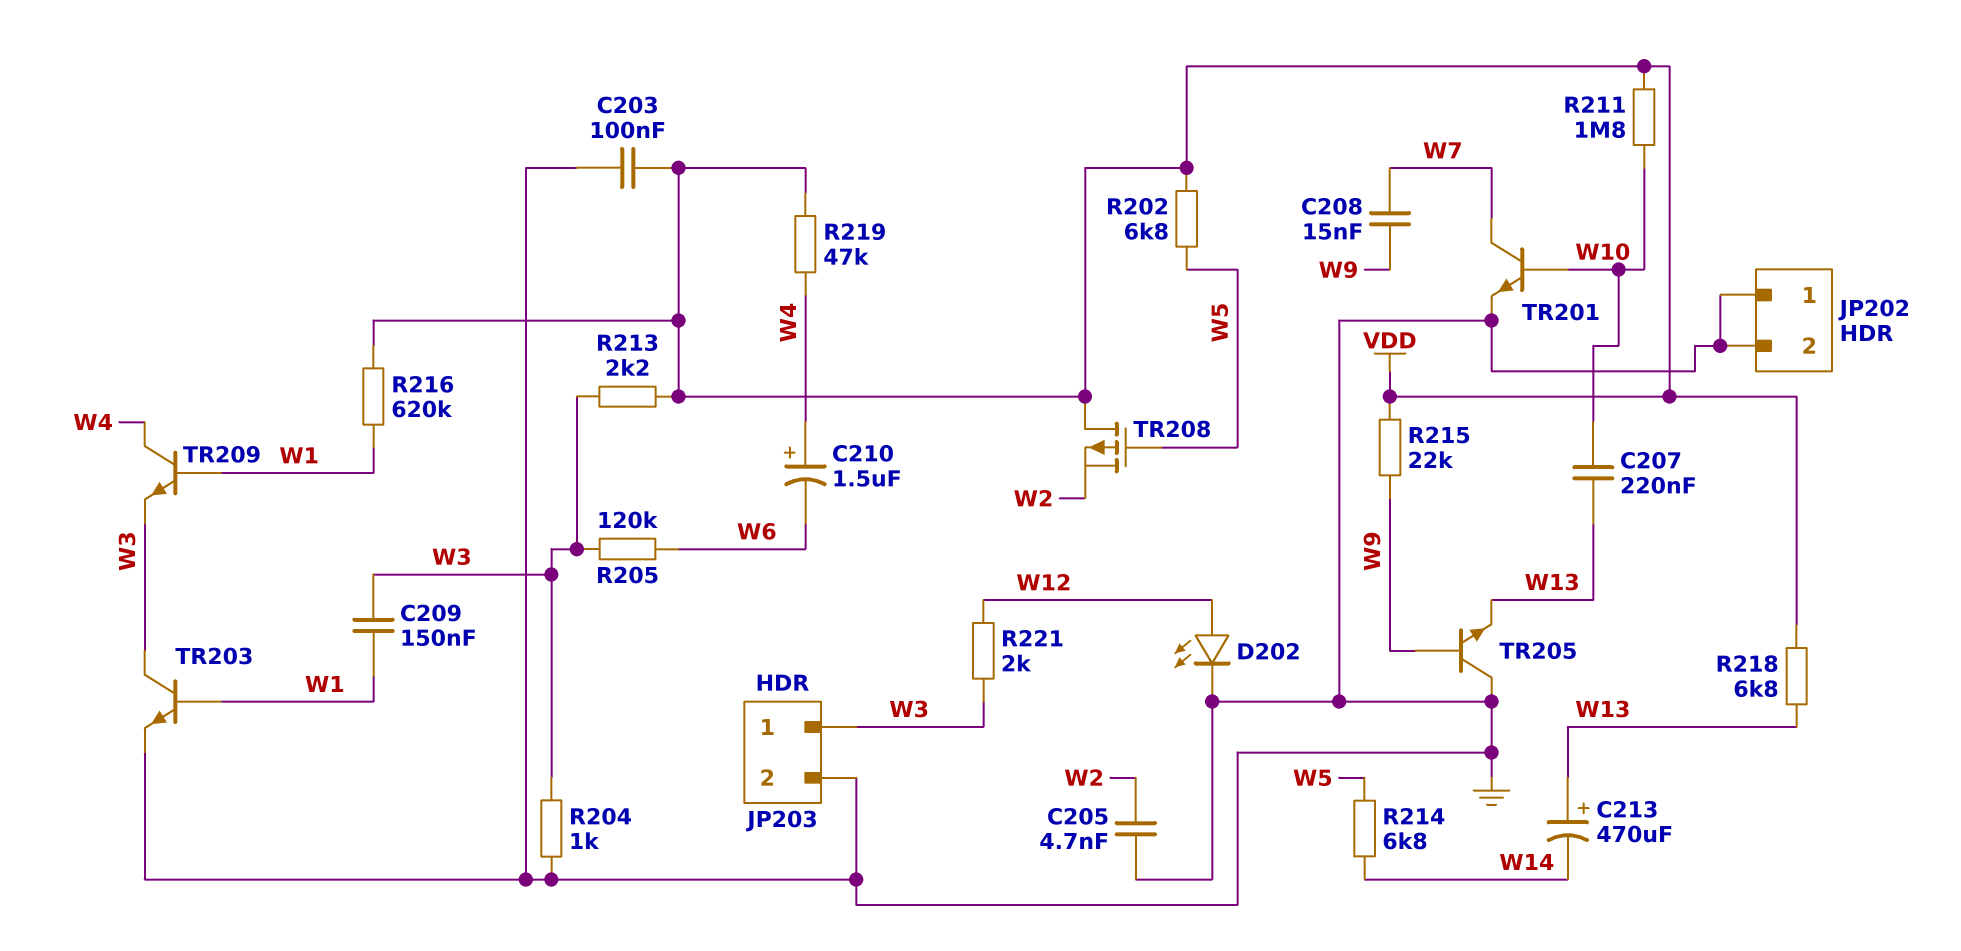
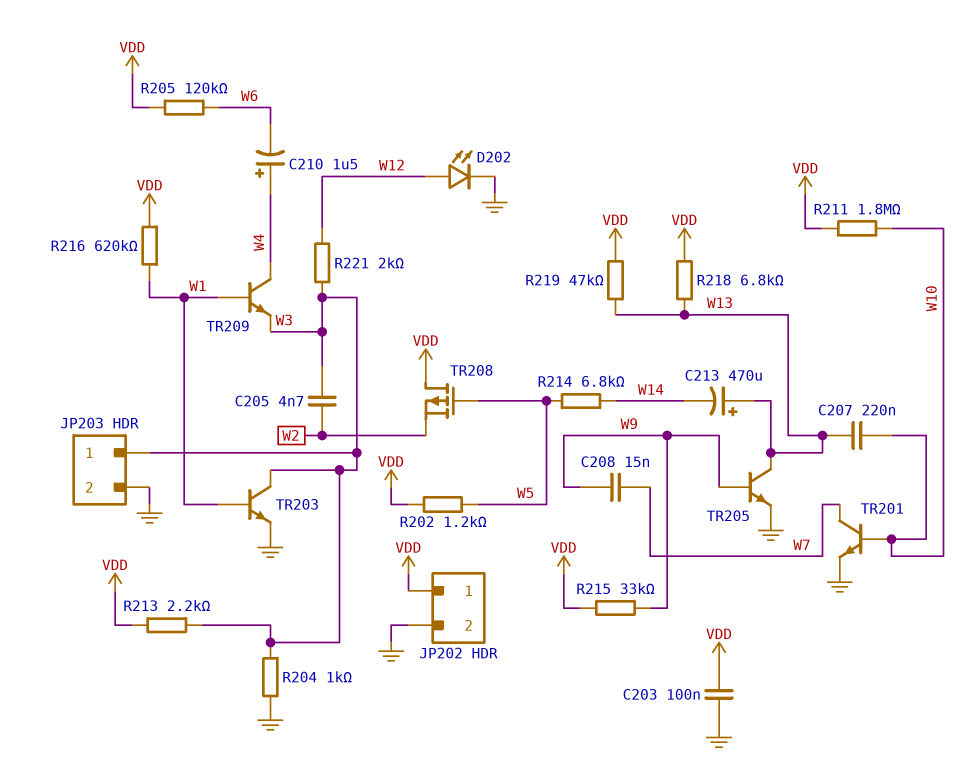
C205: 4.7nF (GND, W2) -> 4.7nF (W2, W3)
C209: 150nF (W1, W3) -> none
JP202 pin 1: GND -> VDD
R202: 6.8k (VDD, W5) -> 1.2k (VDD, W5)
R205: 120k (W3, W6) -> 120k (VDD, W6)
R215: 22k (VDD, W9) -> 33k (VDD, W9)
R219: 47k (VDD, W4) -> 47k (VDD, W13)
TR205: NPN (B W9, C GND, E W13) -> NPN (B W9, C W13, E GND)

